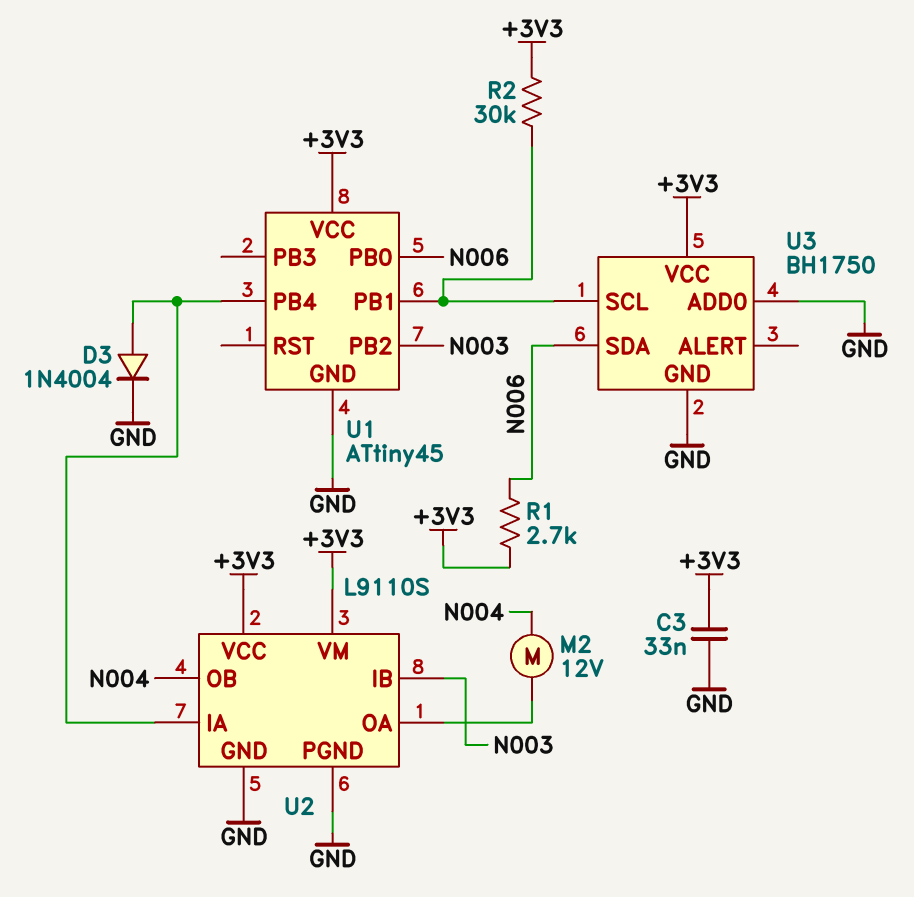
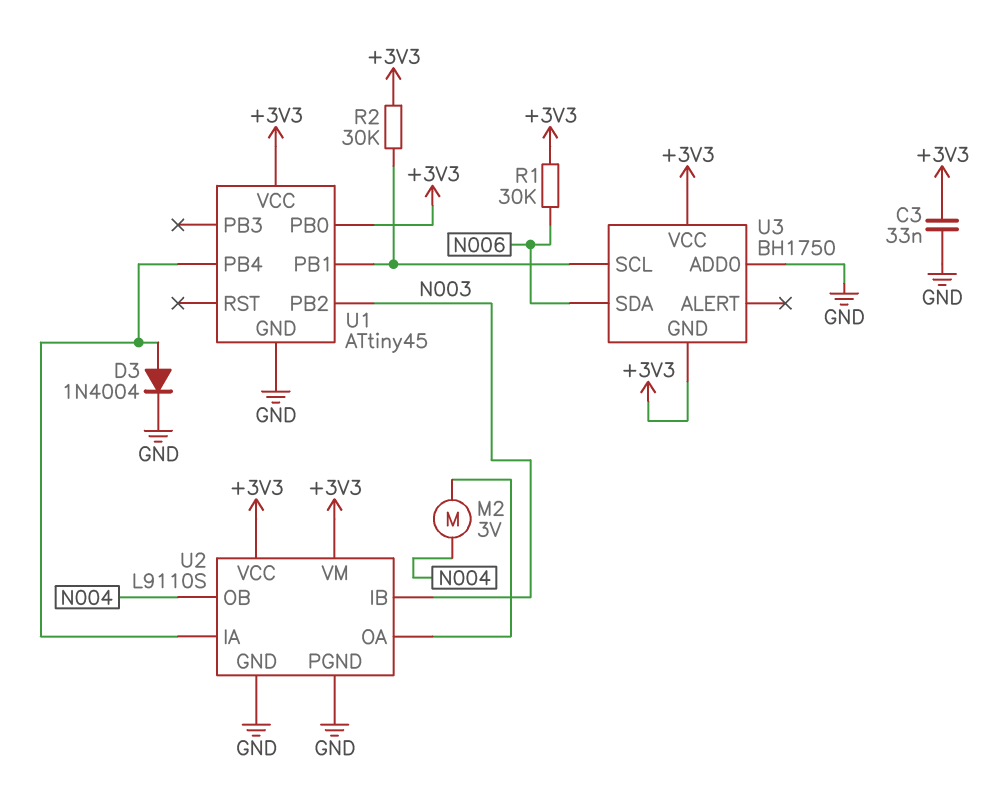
M2: motor 12V (N004, U2/OA) -> motor 3V (N004, U2/OA)
R1: 2.7k (+3V3, N006) -> 30k (+3V3, N006)
U1 pin PB0: N006 -> +3V3
U3 pin GND: GND -> +3V3

